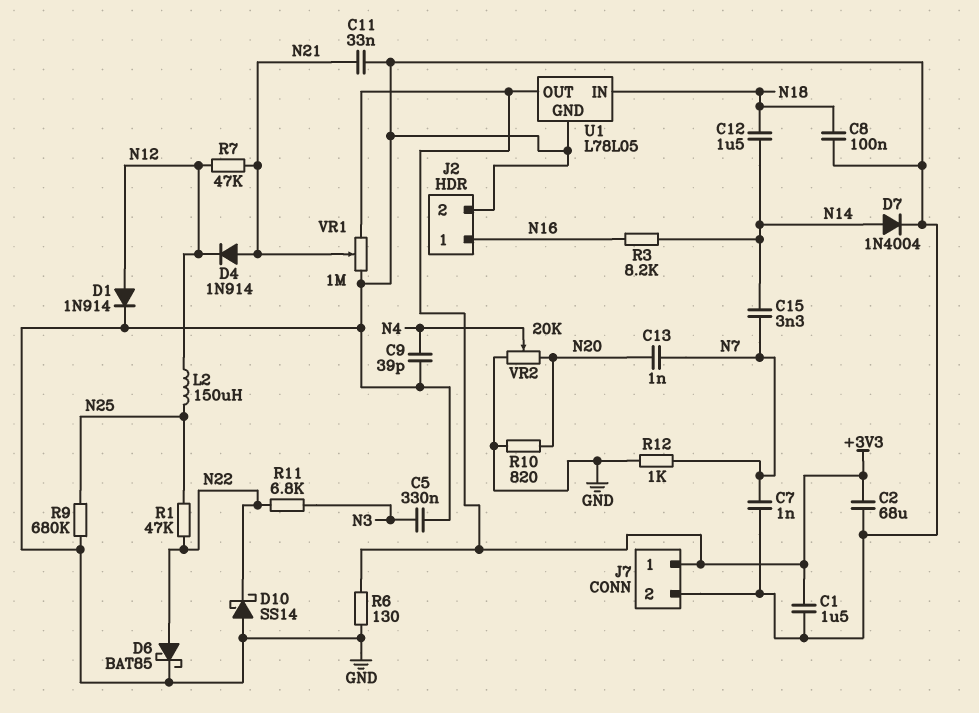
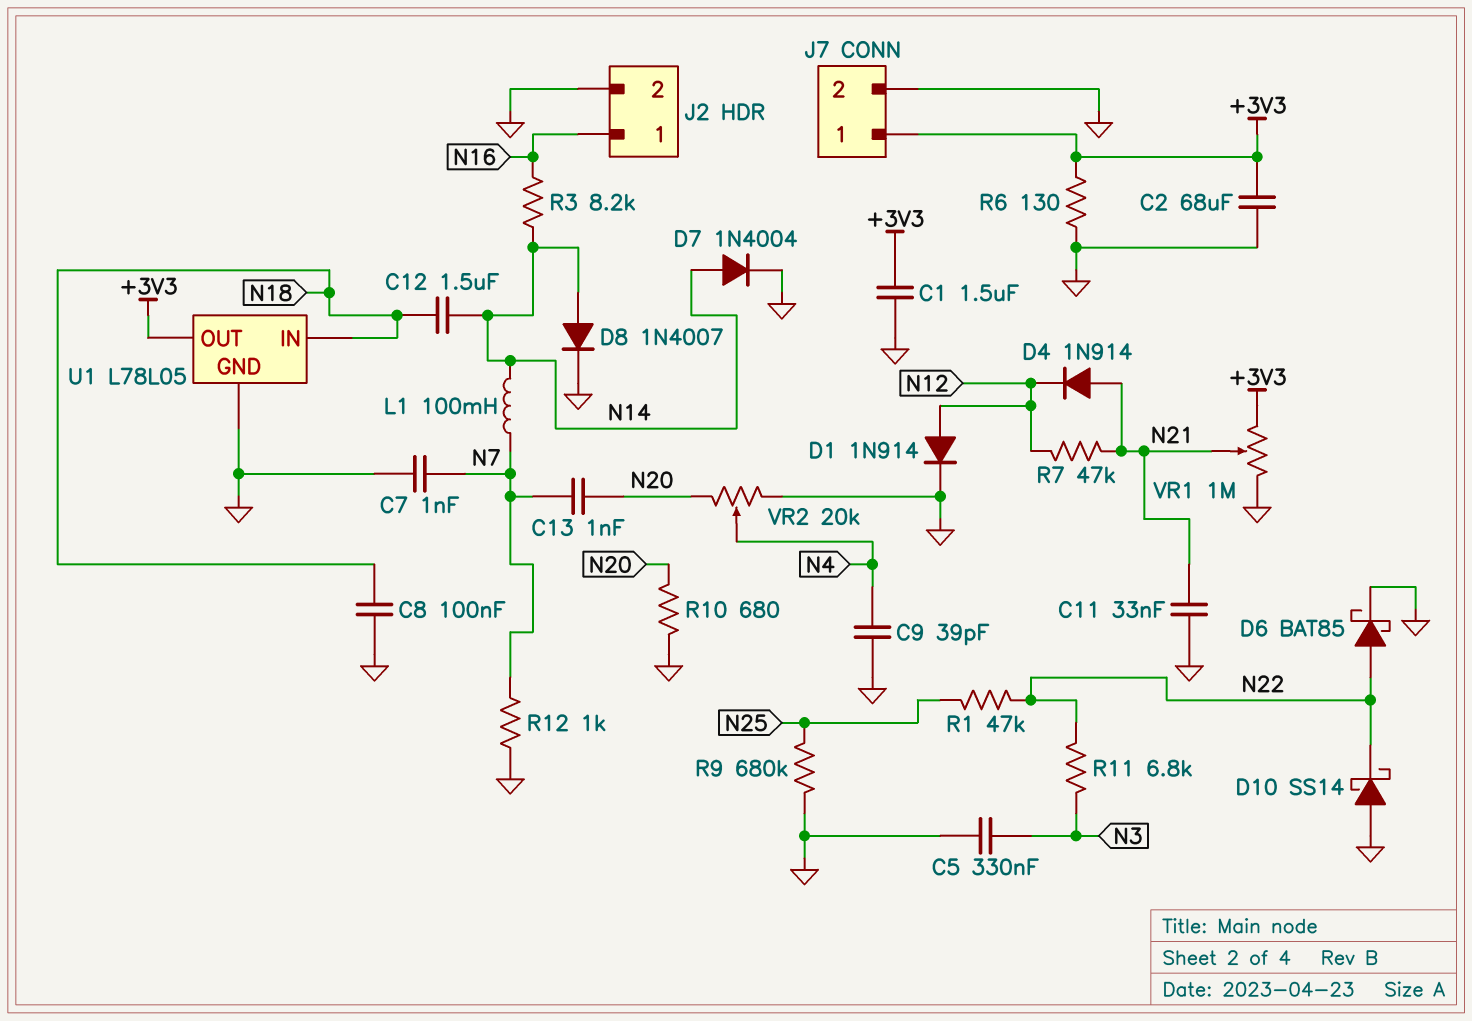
C15: 3.3nF (N7, N14) -> none
D8: none -> diode 1N4007 (A N14, K GND)
L1: none -> 100mH (N7, N14)
L2: 150uH (N12, N25) -> none
R10: 820 (GND, N20) -> 680 (GND, N20)

